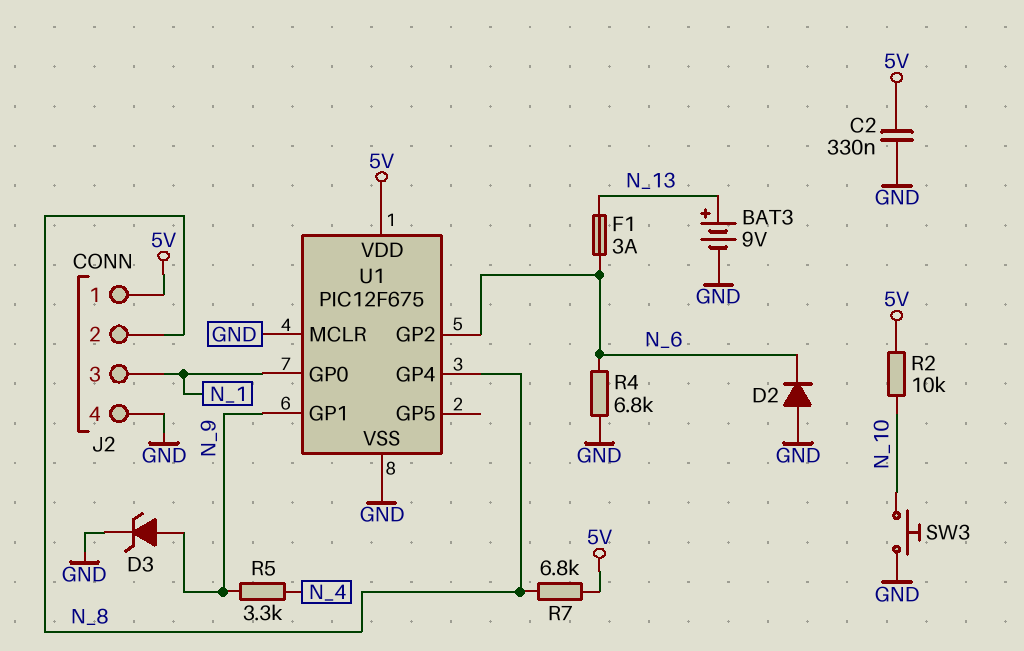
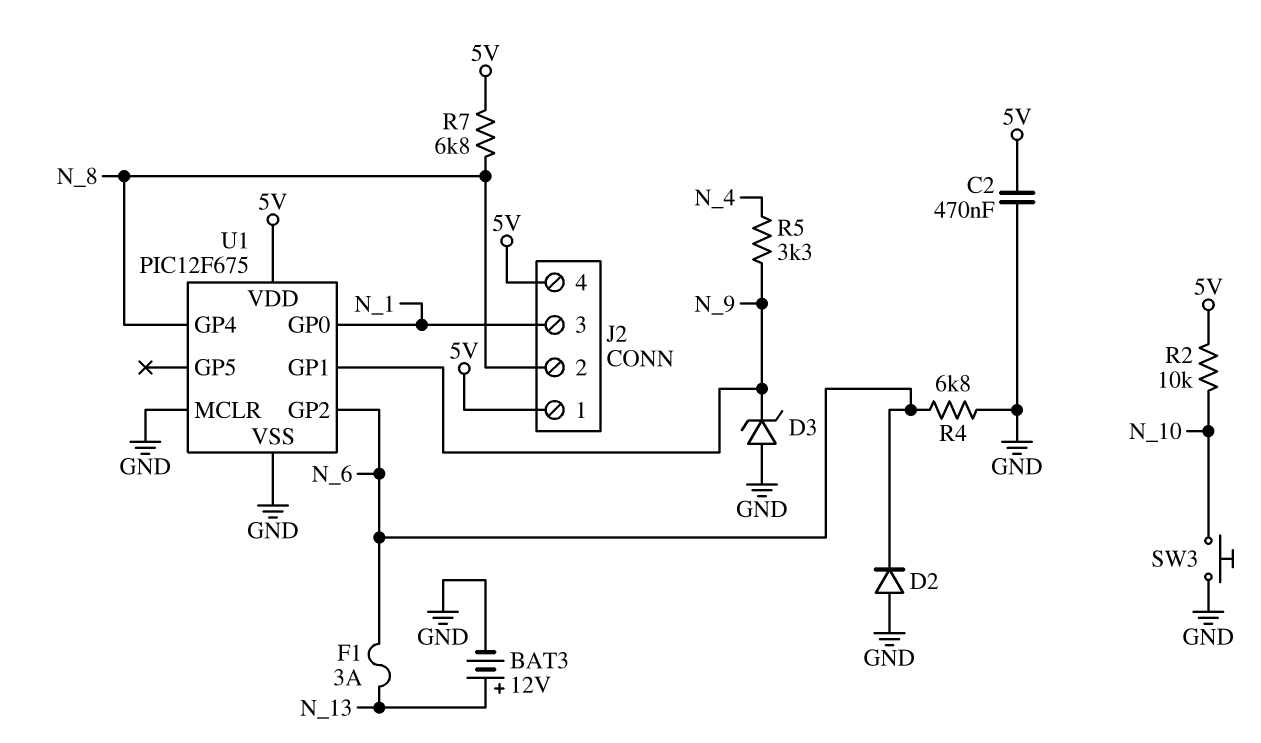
BAT3: 9V (plus N_13, minus GND) -> 12V (plus N_13, minus GND)
C2: 330nF (5V, GND) -> 470nF (5V, GND)
D3: zener (A N_9, K GND) -> zener (A GND, K N_9)
J2 pin 4: GND -> 5V

